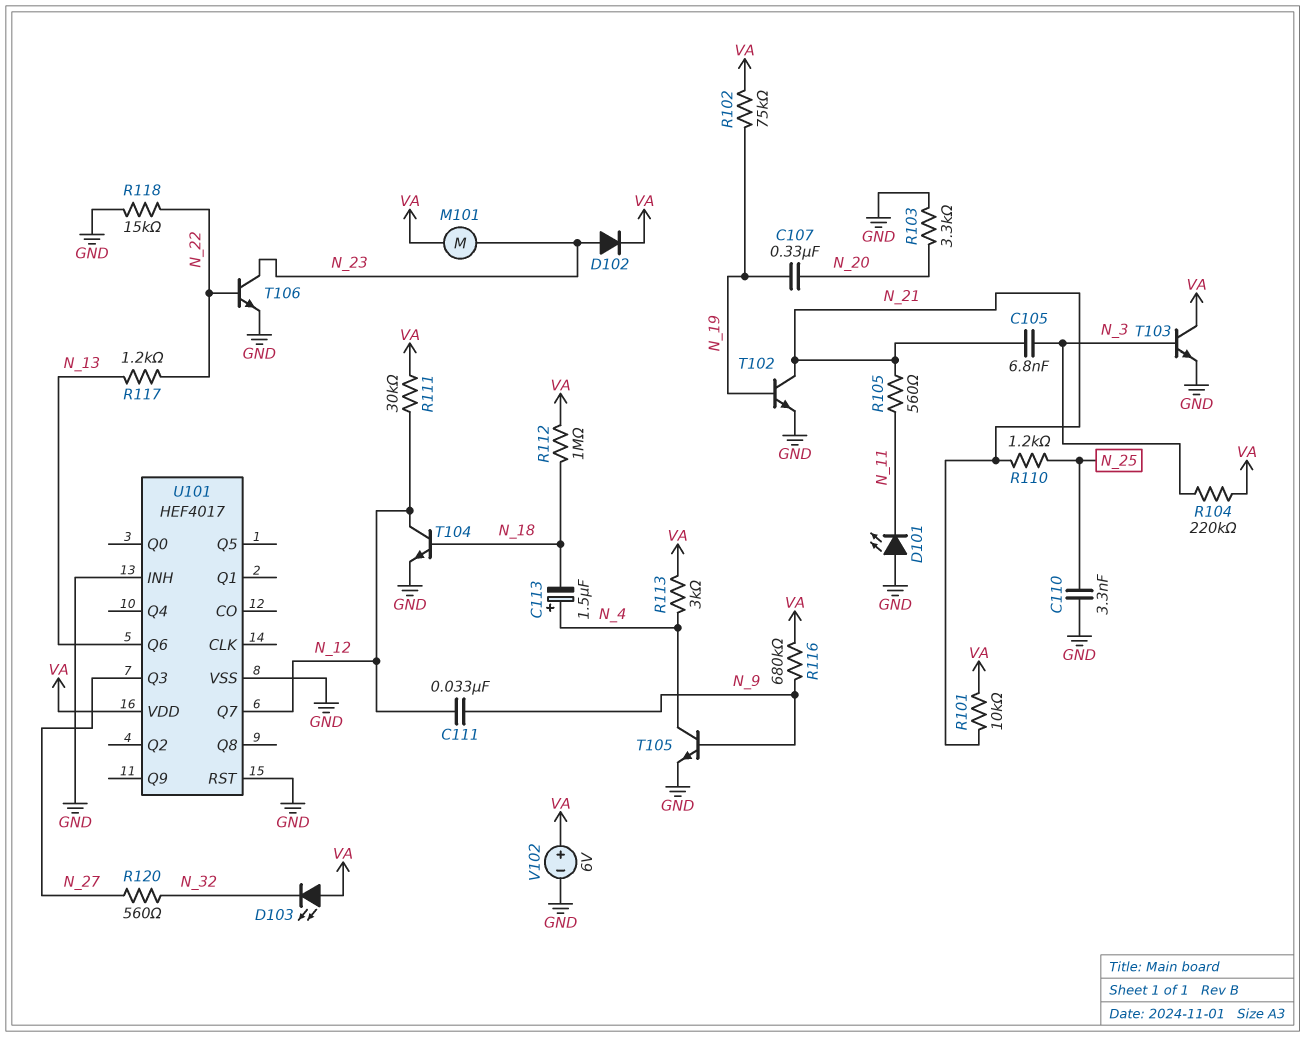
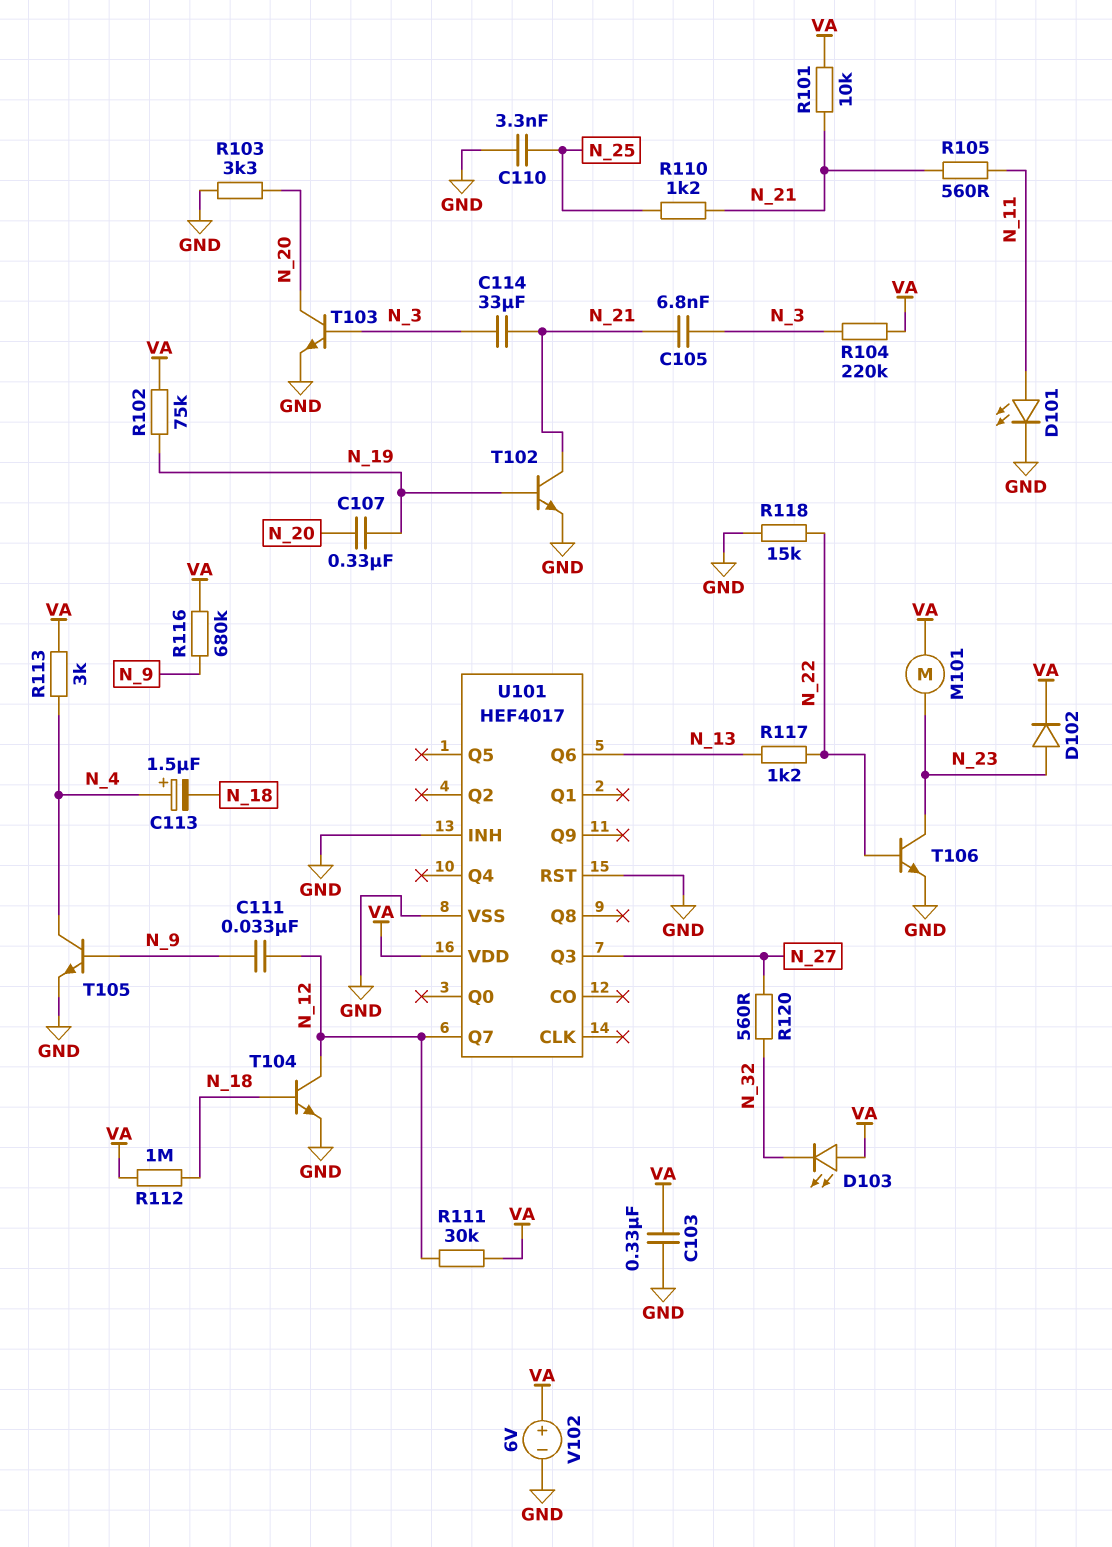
C103: none -> 330nF (GND, VA)
C114: none -> 33uF (N_3, N_21)
D101: LED (A GND, K N_11) -> LED (A N_11, K GND)
T103: NPN (B N_3, C VA, E GND) -> NPN (B N_3, C N_20, E GND)

